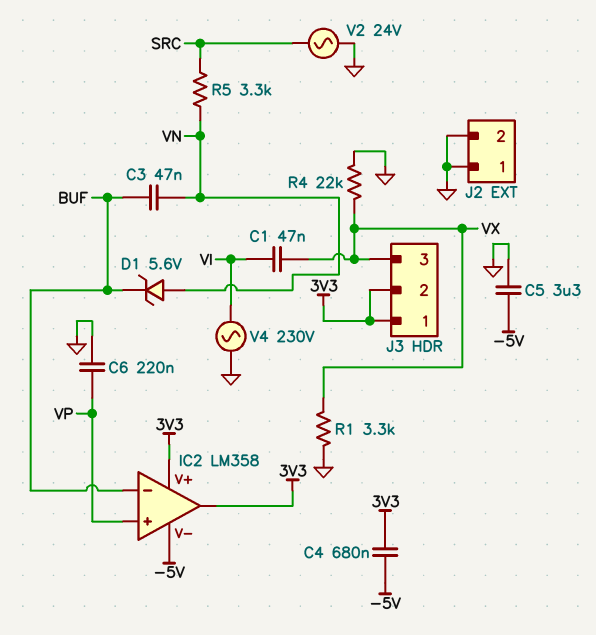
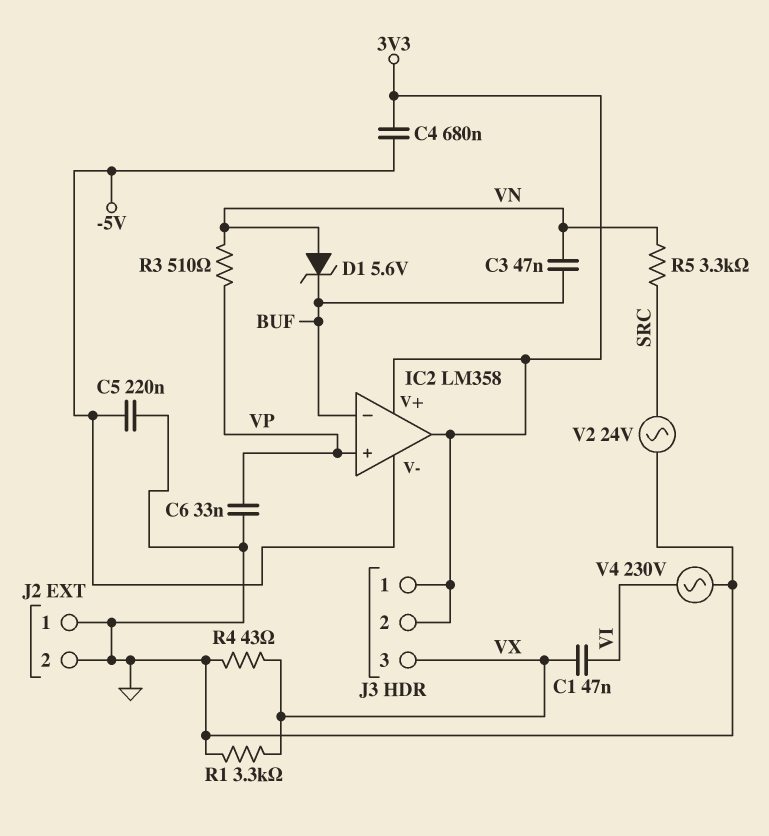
C5: 3.3uF (-5V, GND) -> 220nF (-5V, GND)
C6: 220nF (GND, VP) -> 33nF (GND, VP)
R3: none -> 510 (VN, VP)
R4: 22k (GND, VX) -> 43 (GND, VX)

